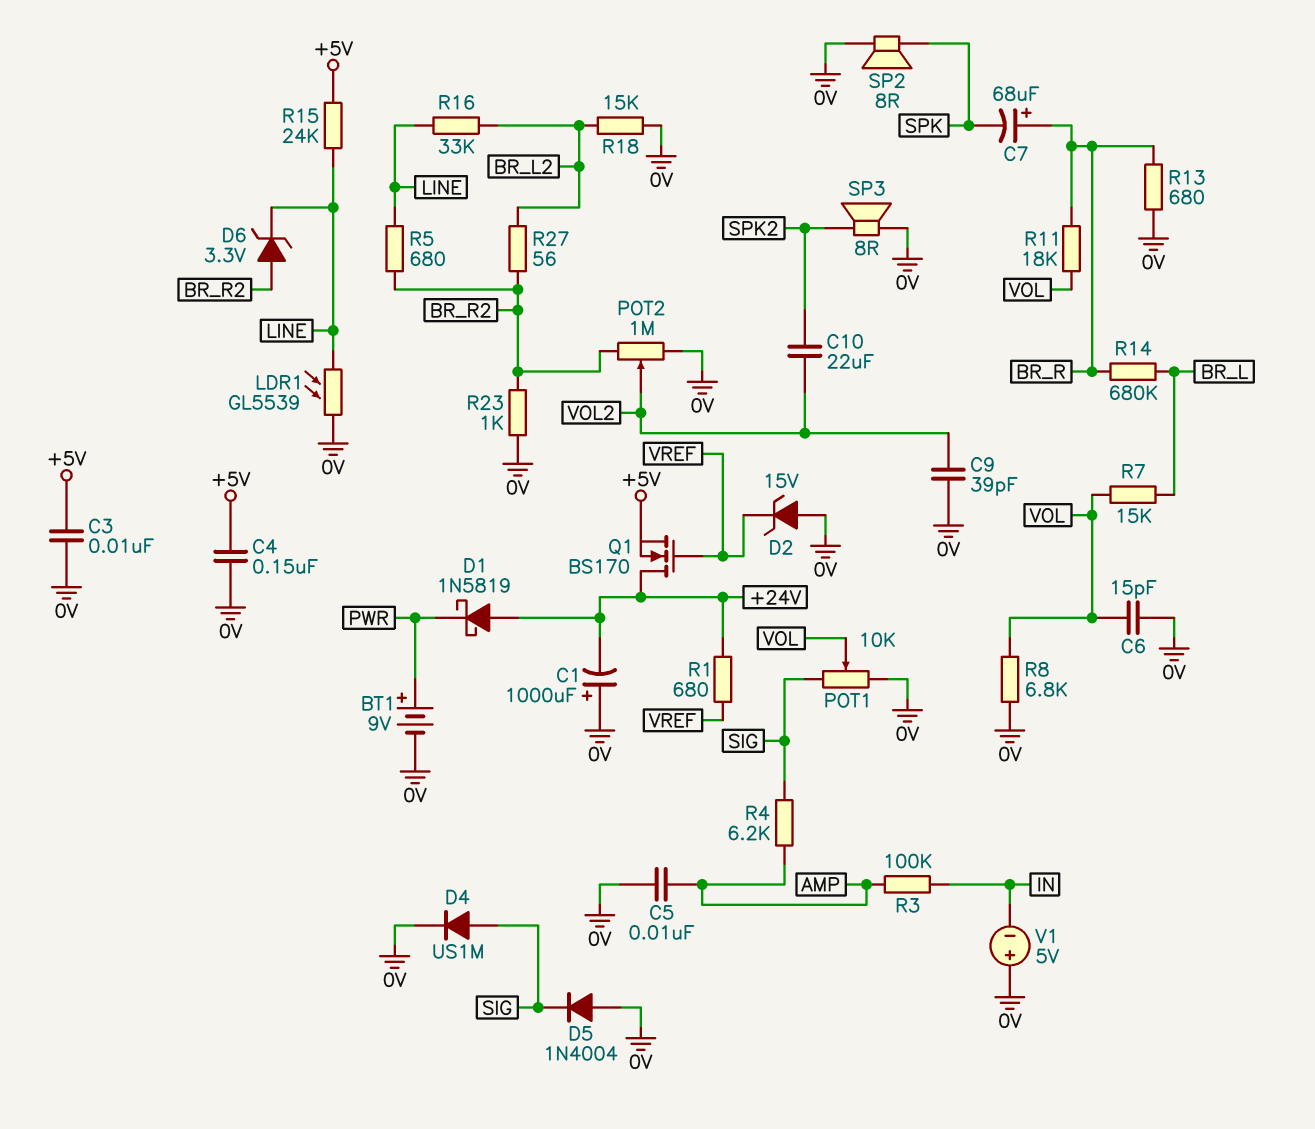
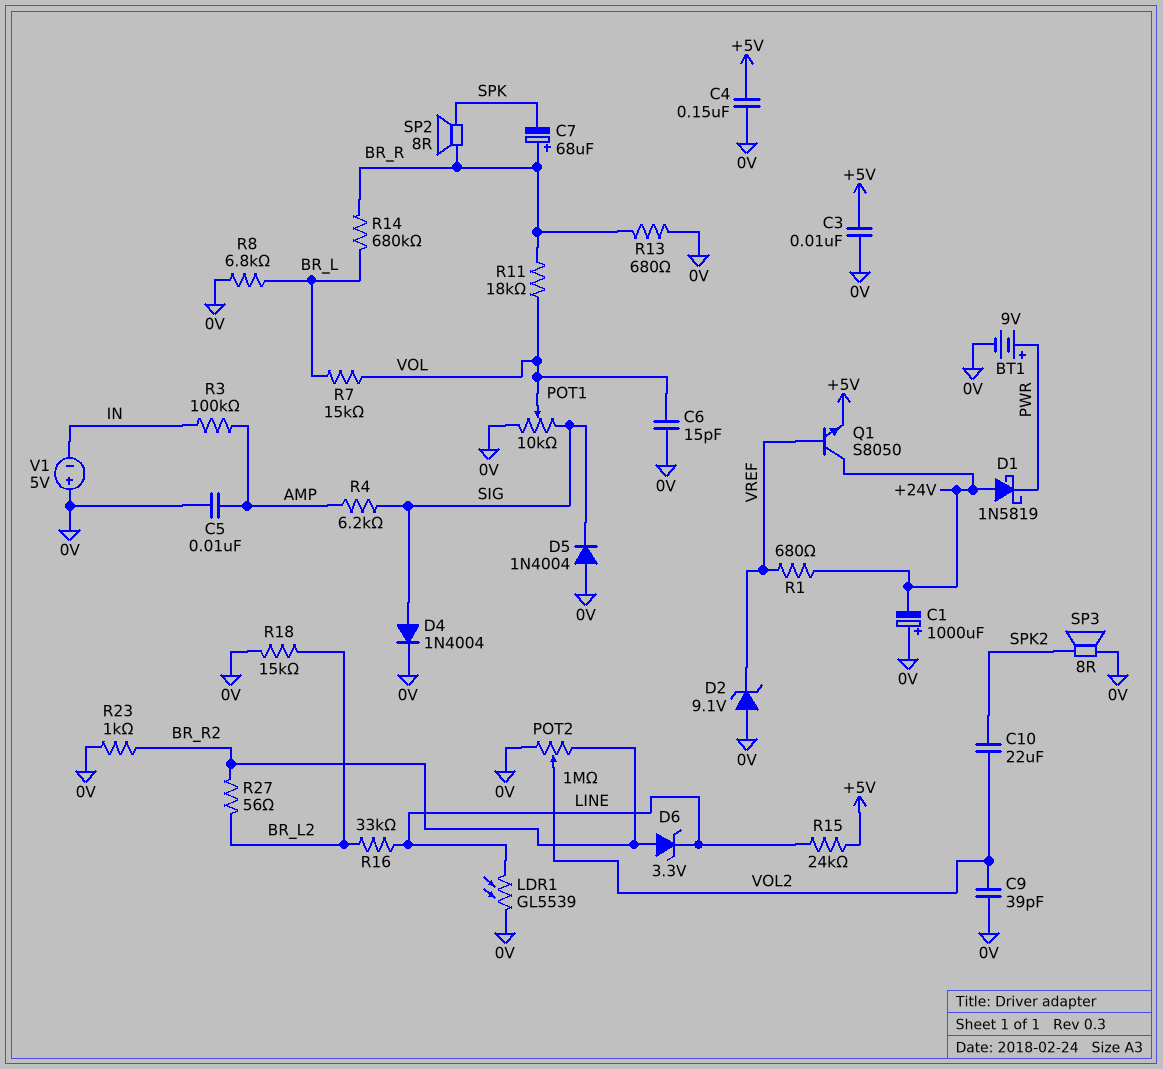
D2: zener 15V (A 0V, K VREF) -> zener 9.1V (A 0V, K VREF)
D4: diode US1M (A SIG, K 0V) -> diode 1N4004 (A SIG, K 0V)
Q1: NMOS BS170 (G VREF, D +24V, S +5V) -> NPN S8050 (B VREF, C +24V, E +5V)
R5: 680 (BR_R2, LINE) -> none
R8: 6.8k (0V, VOL) -> 6.8k (0V, BR_L)
SP2: speaker 8R (0V, SPK) -> speaker 8R (BR_R, SPK)

